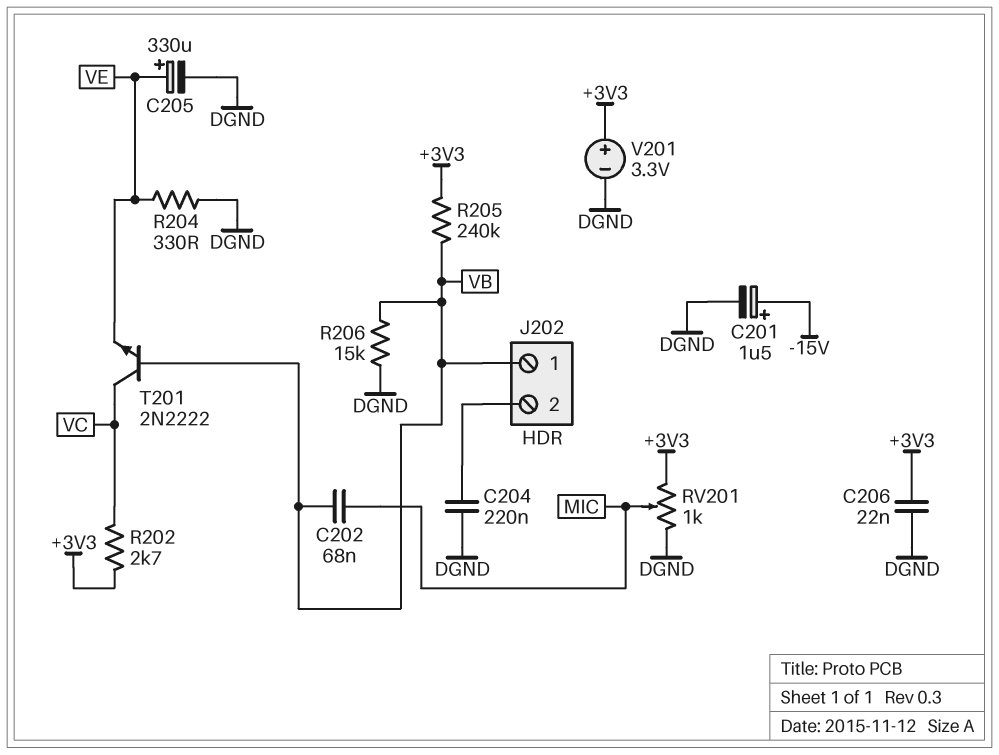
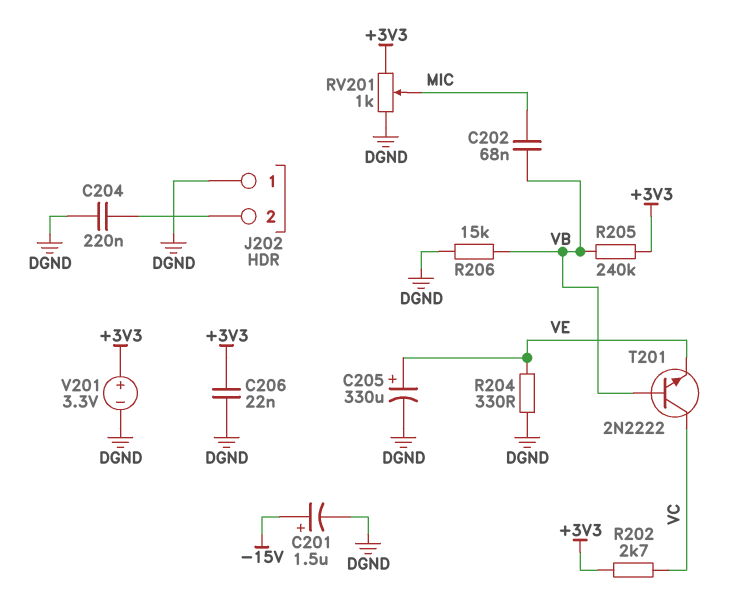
J202 pin 1: VB -> DGND

